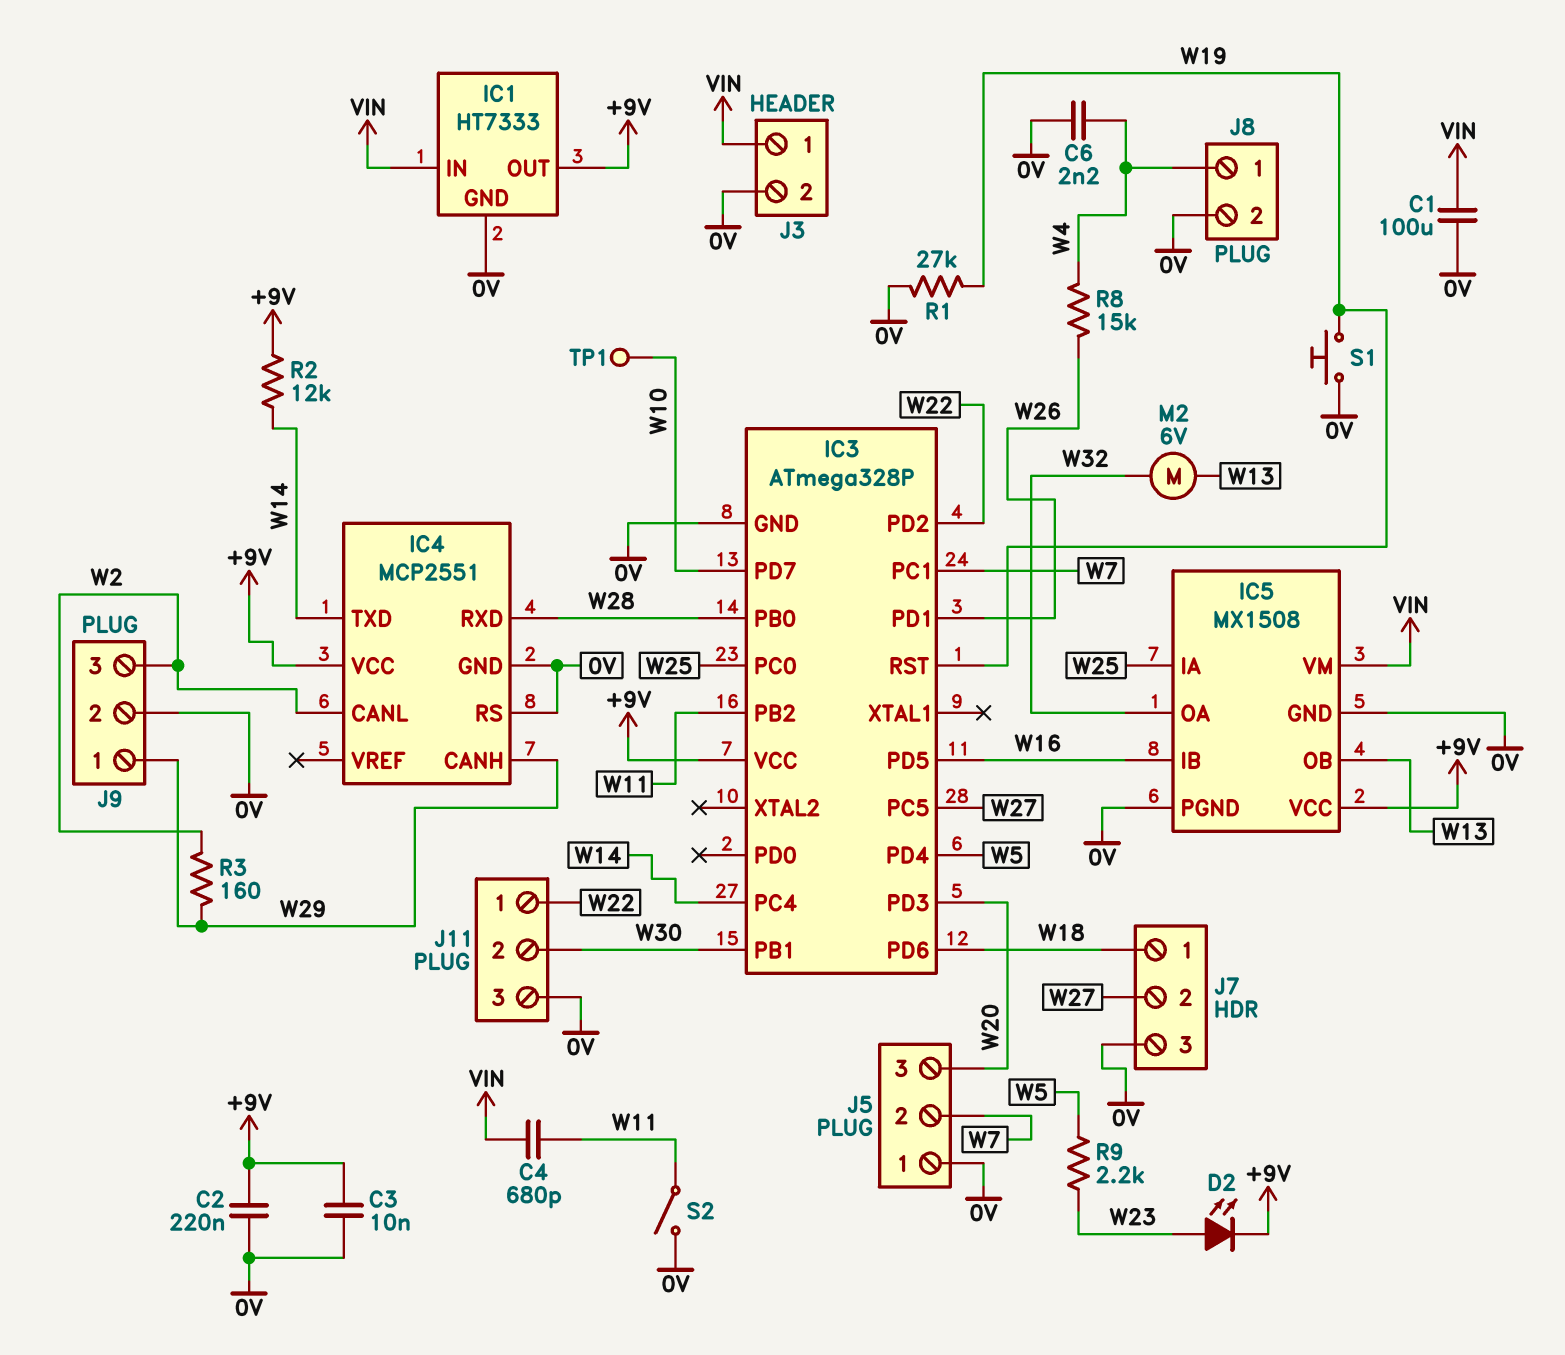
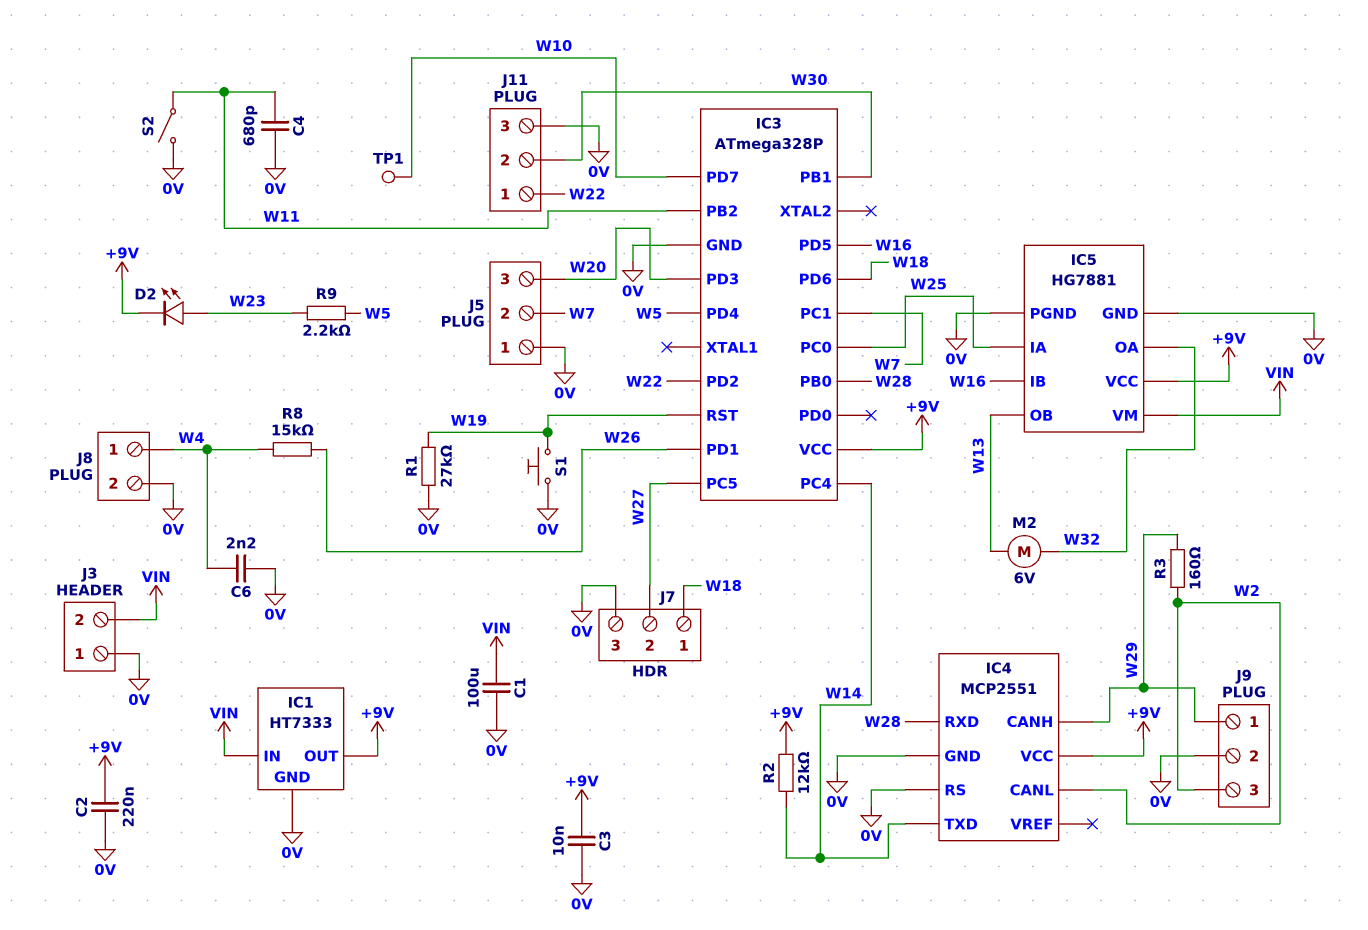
C4: 680pF (VIN, W11) -> 680pF (0V, W11)
IC5: MX1508 -> HG7881
J3 pin 1: VIN -> 0V
J3 pin 2: 0V -> VIN

